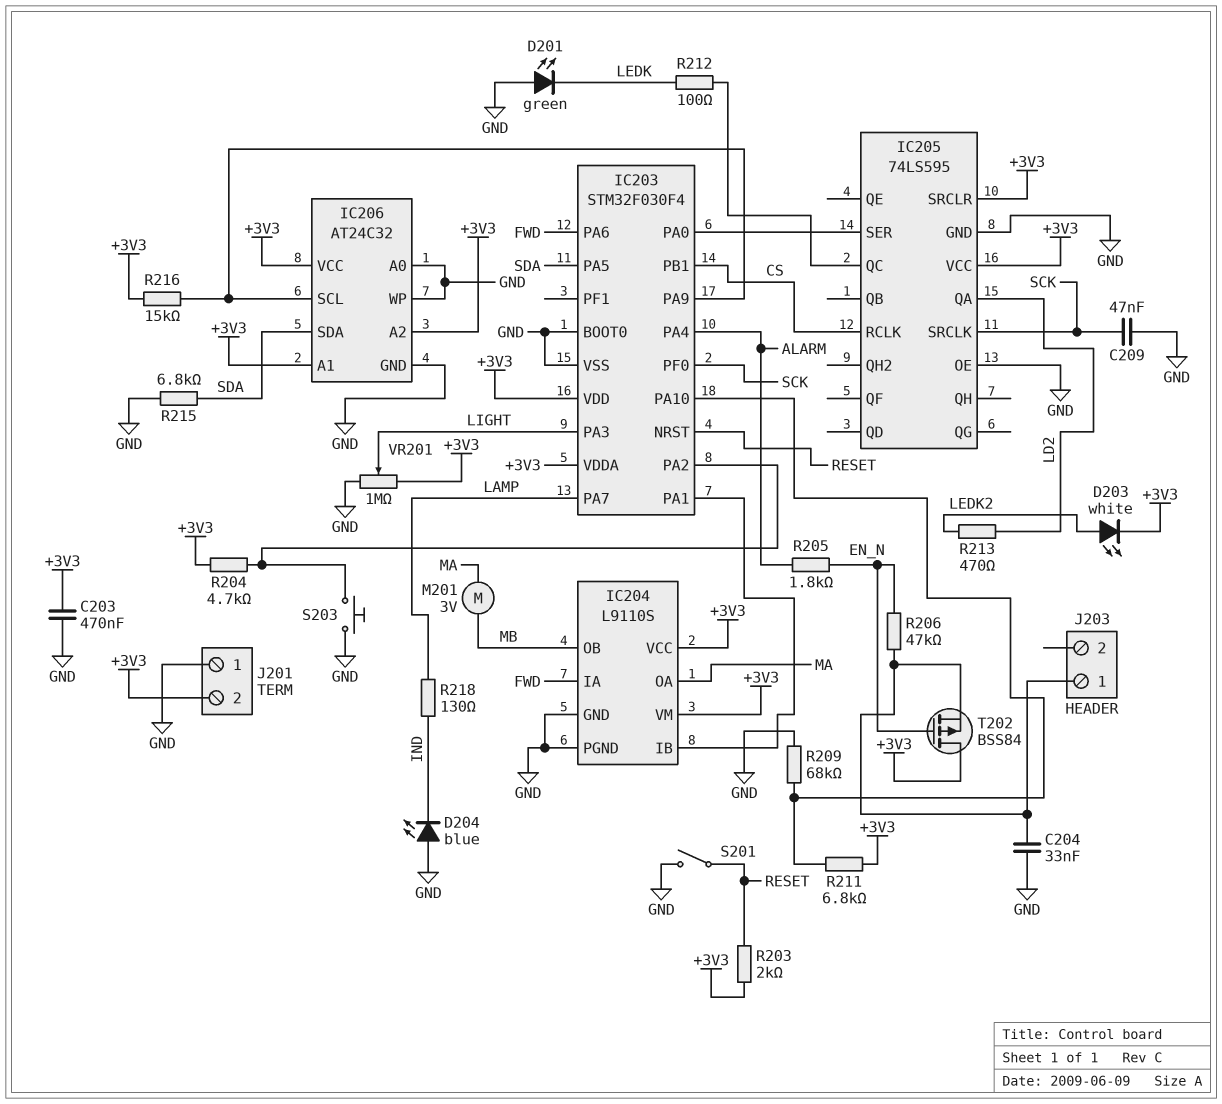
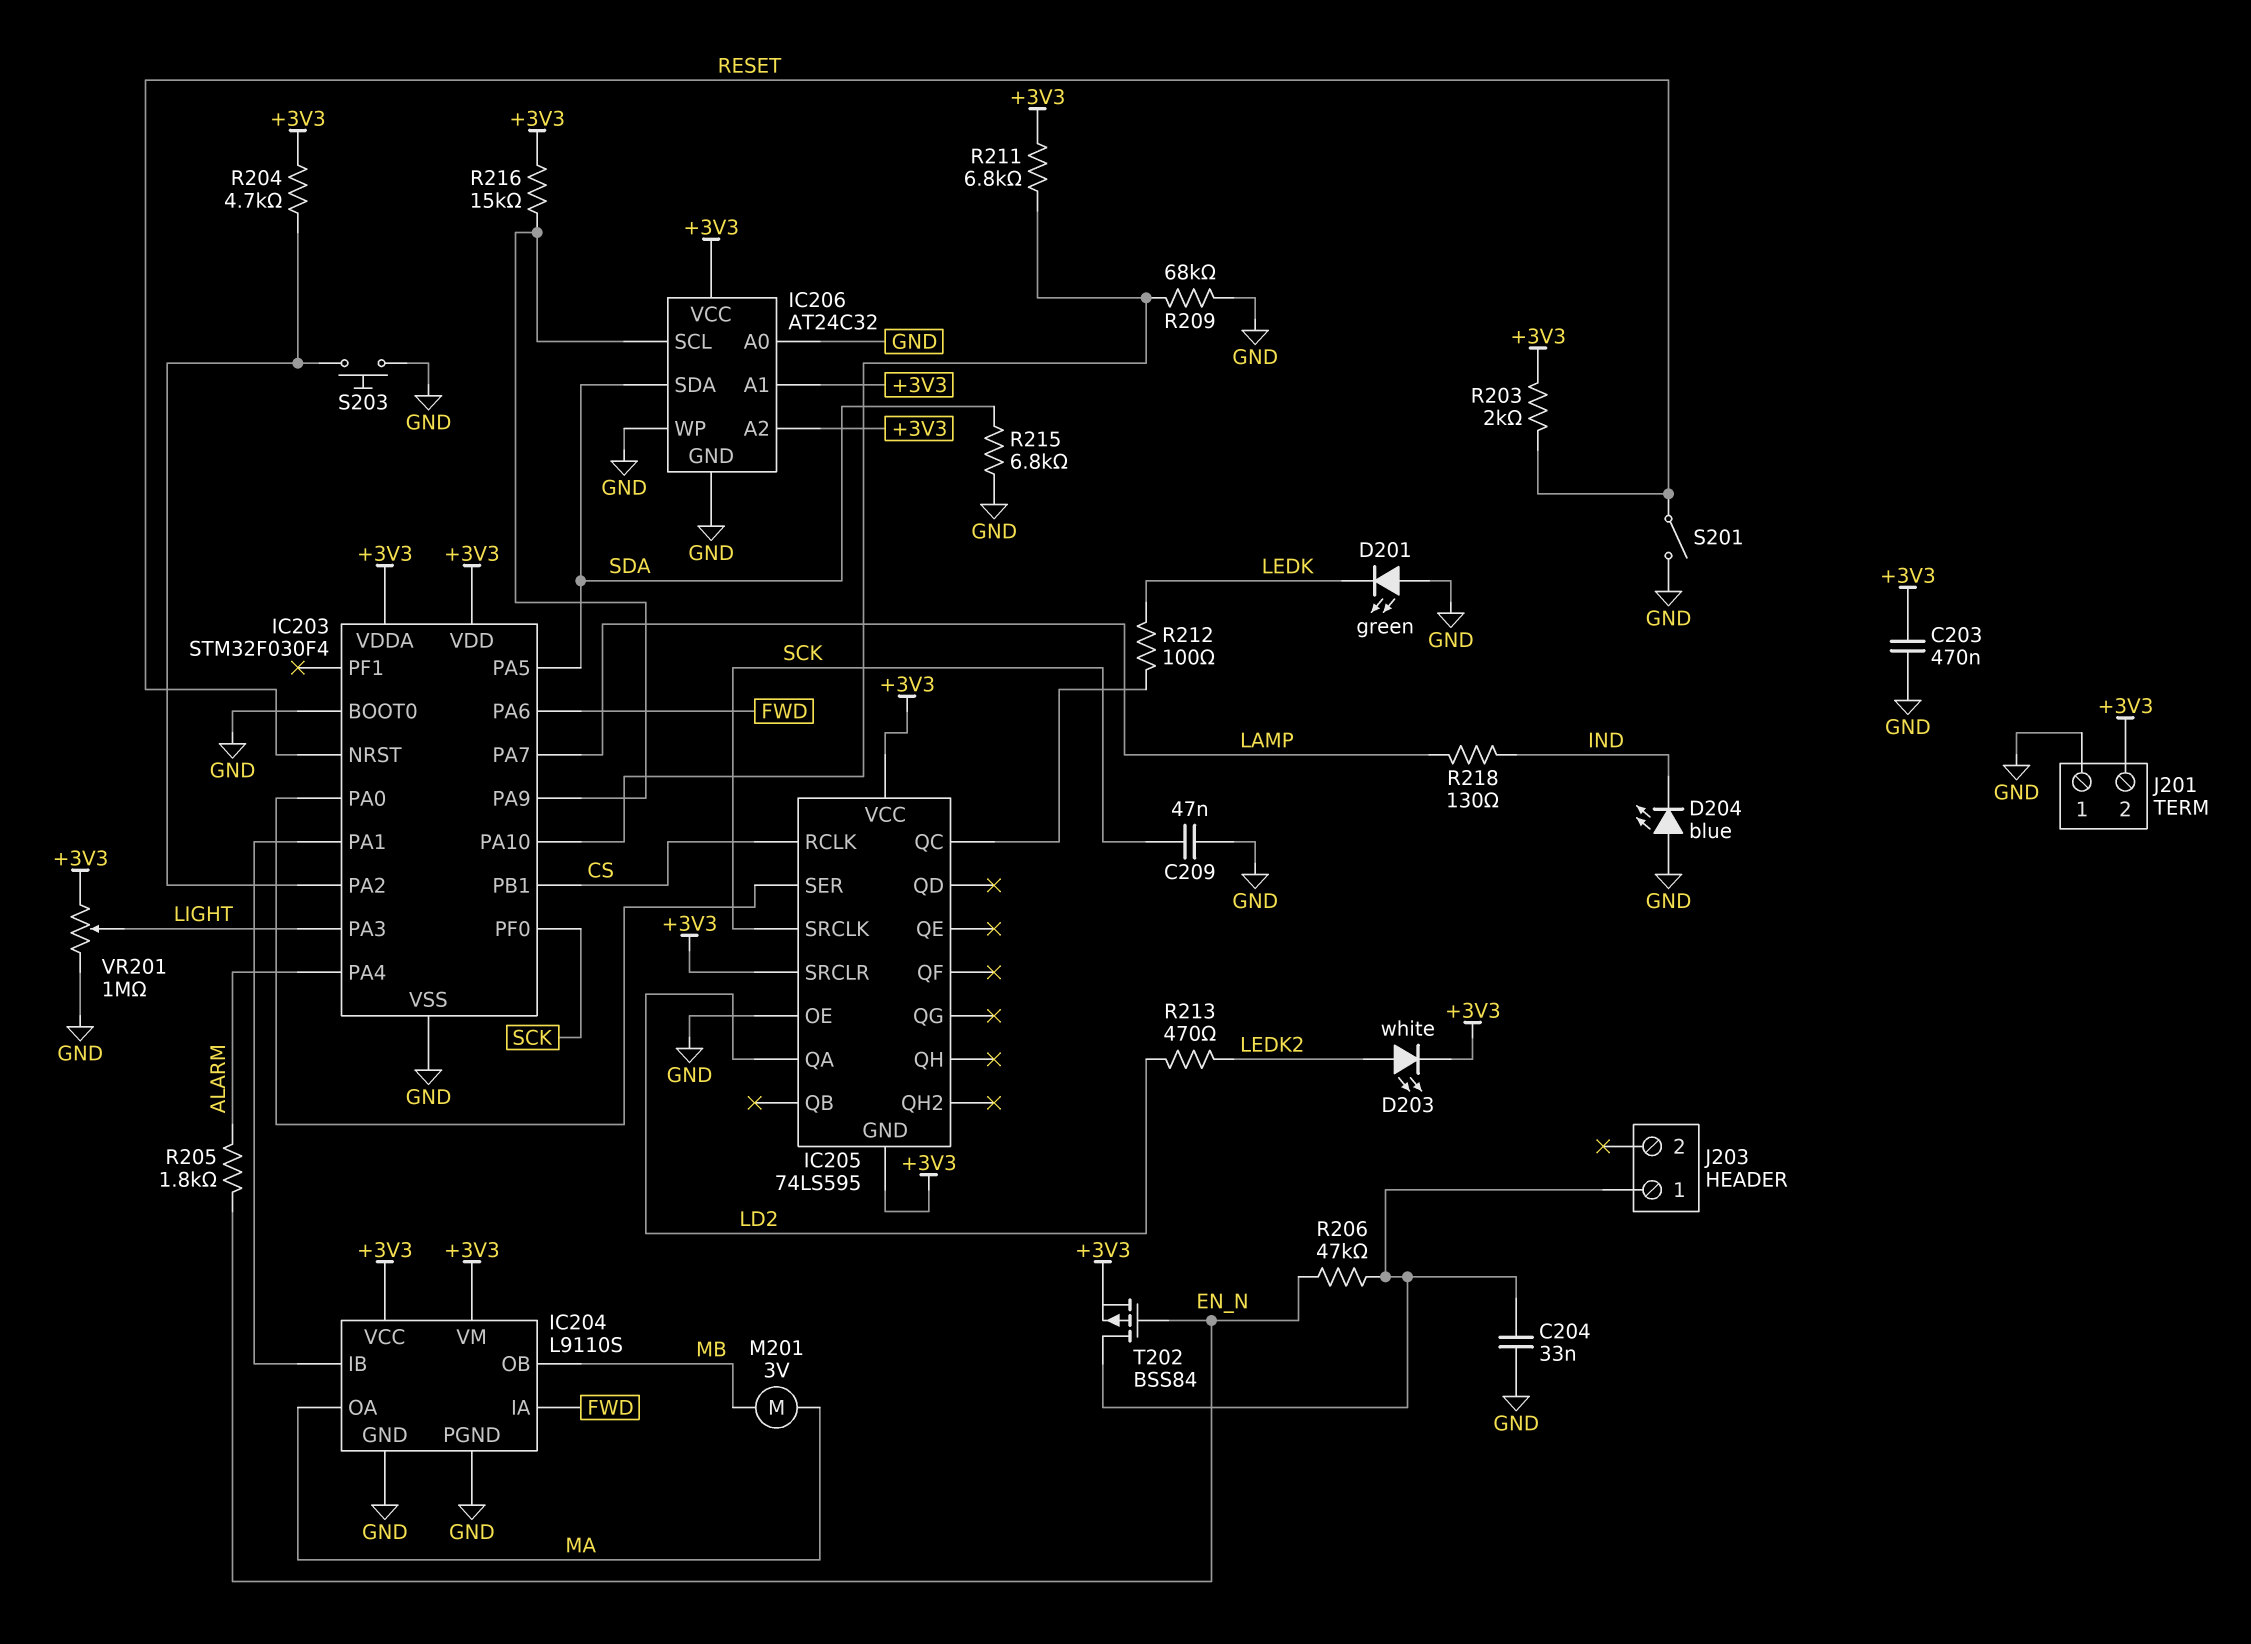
IC205 pin GND: GND -> +3V3
T202: PMOS BSS84 (G EN_N, D +3V3, S J203/1) -> PMOS BSS84 (G EN_N, D J203/1, S +3V3)

